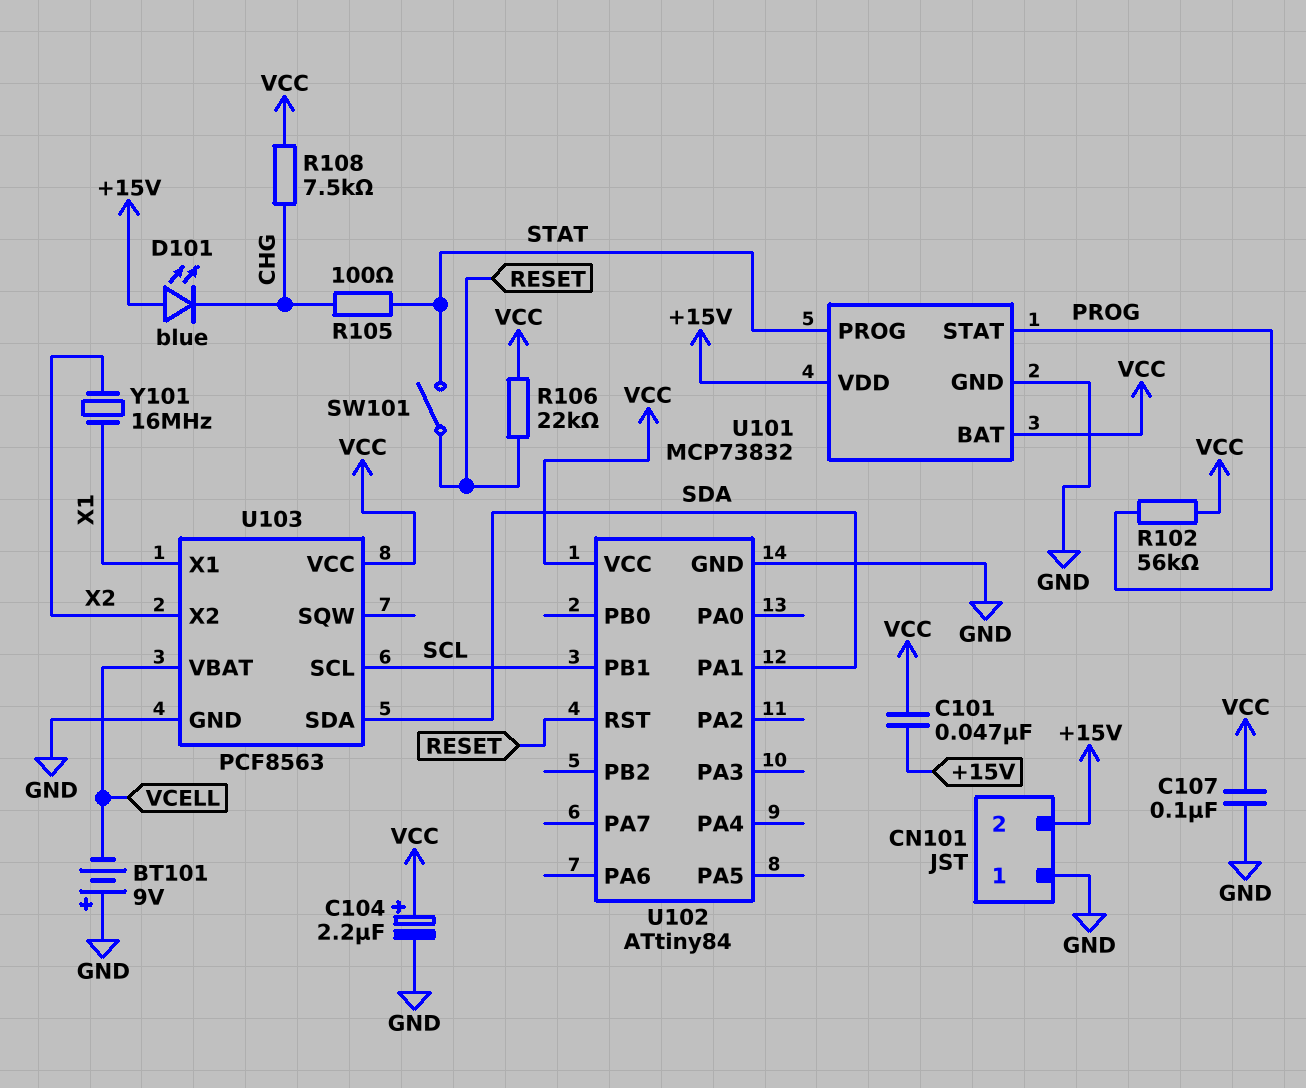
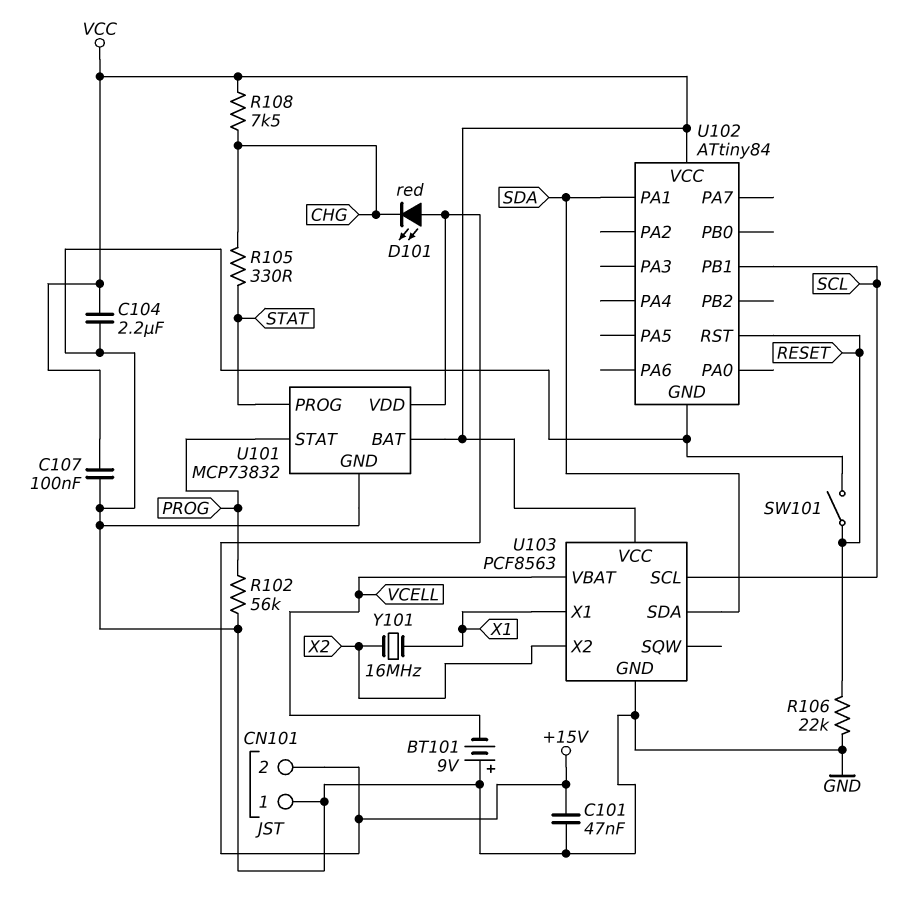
C101: 47nF (+15V, VCC) -> 47nF (+15V, GND)
C104: 2.2uF (plus VCC, minus GND) -> 2.2uF (GND, VCC)
D101: LED blue (A +15V, K CHG) -> LED red (A +15V, K CHG)
R102: 56k (PROG, VCC) -> 56k (GND, PROG)
R105: 100 (CHG, STAT) -> 330 (CHG, STAT)
R106: 22k (RESET, VCC) -> 22k (GND, RESET)
SW101: switch (RESET, STAT) -> switch (GND, RESET)

